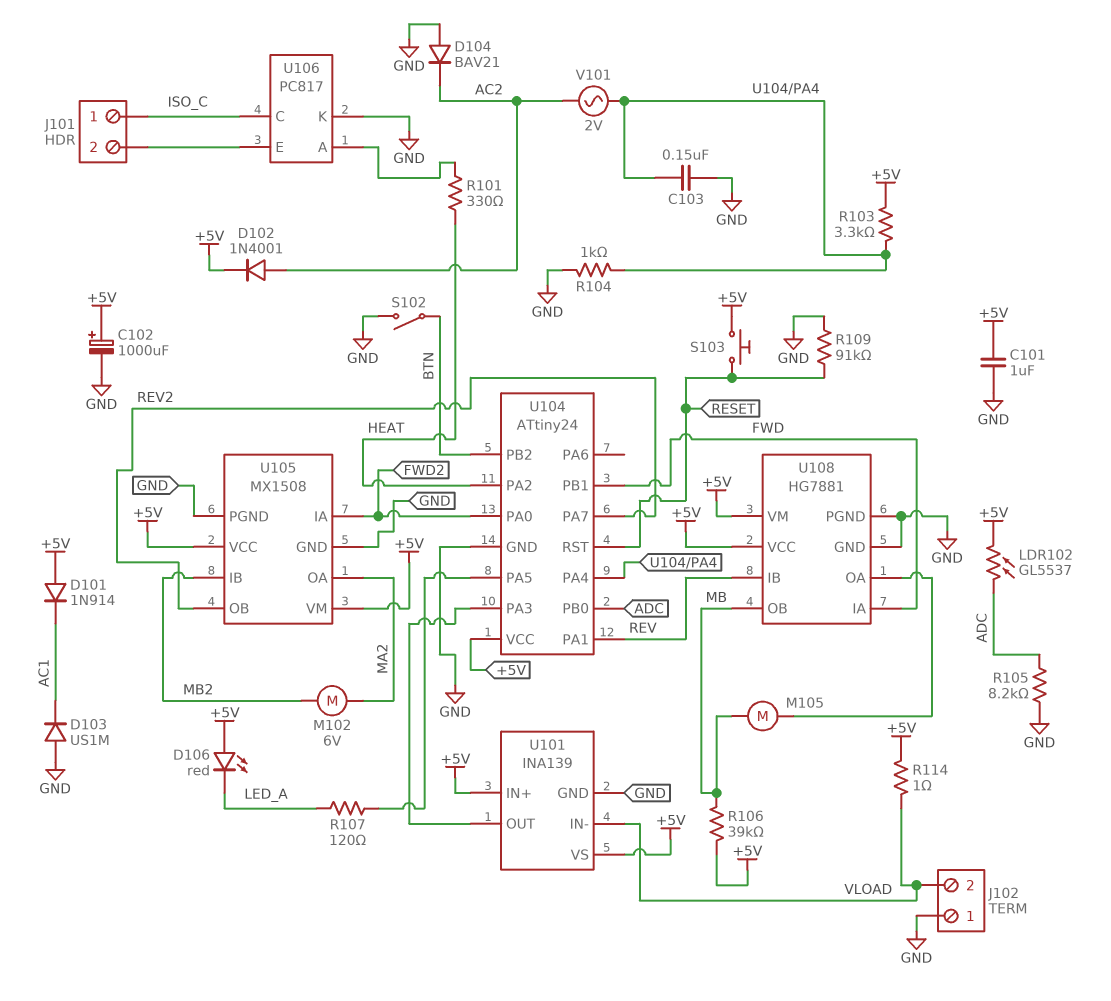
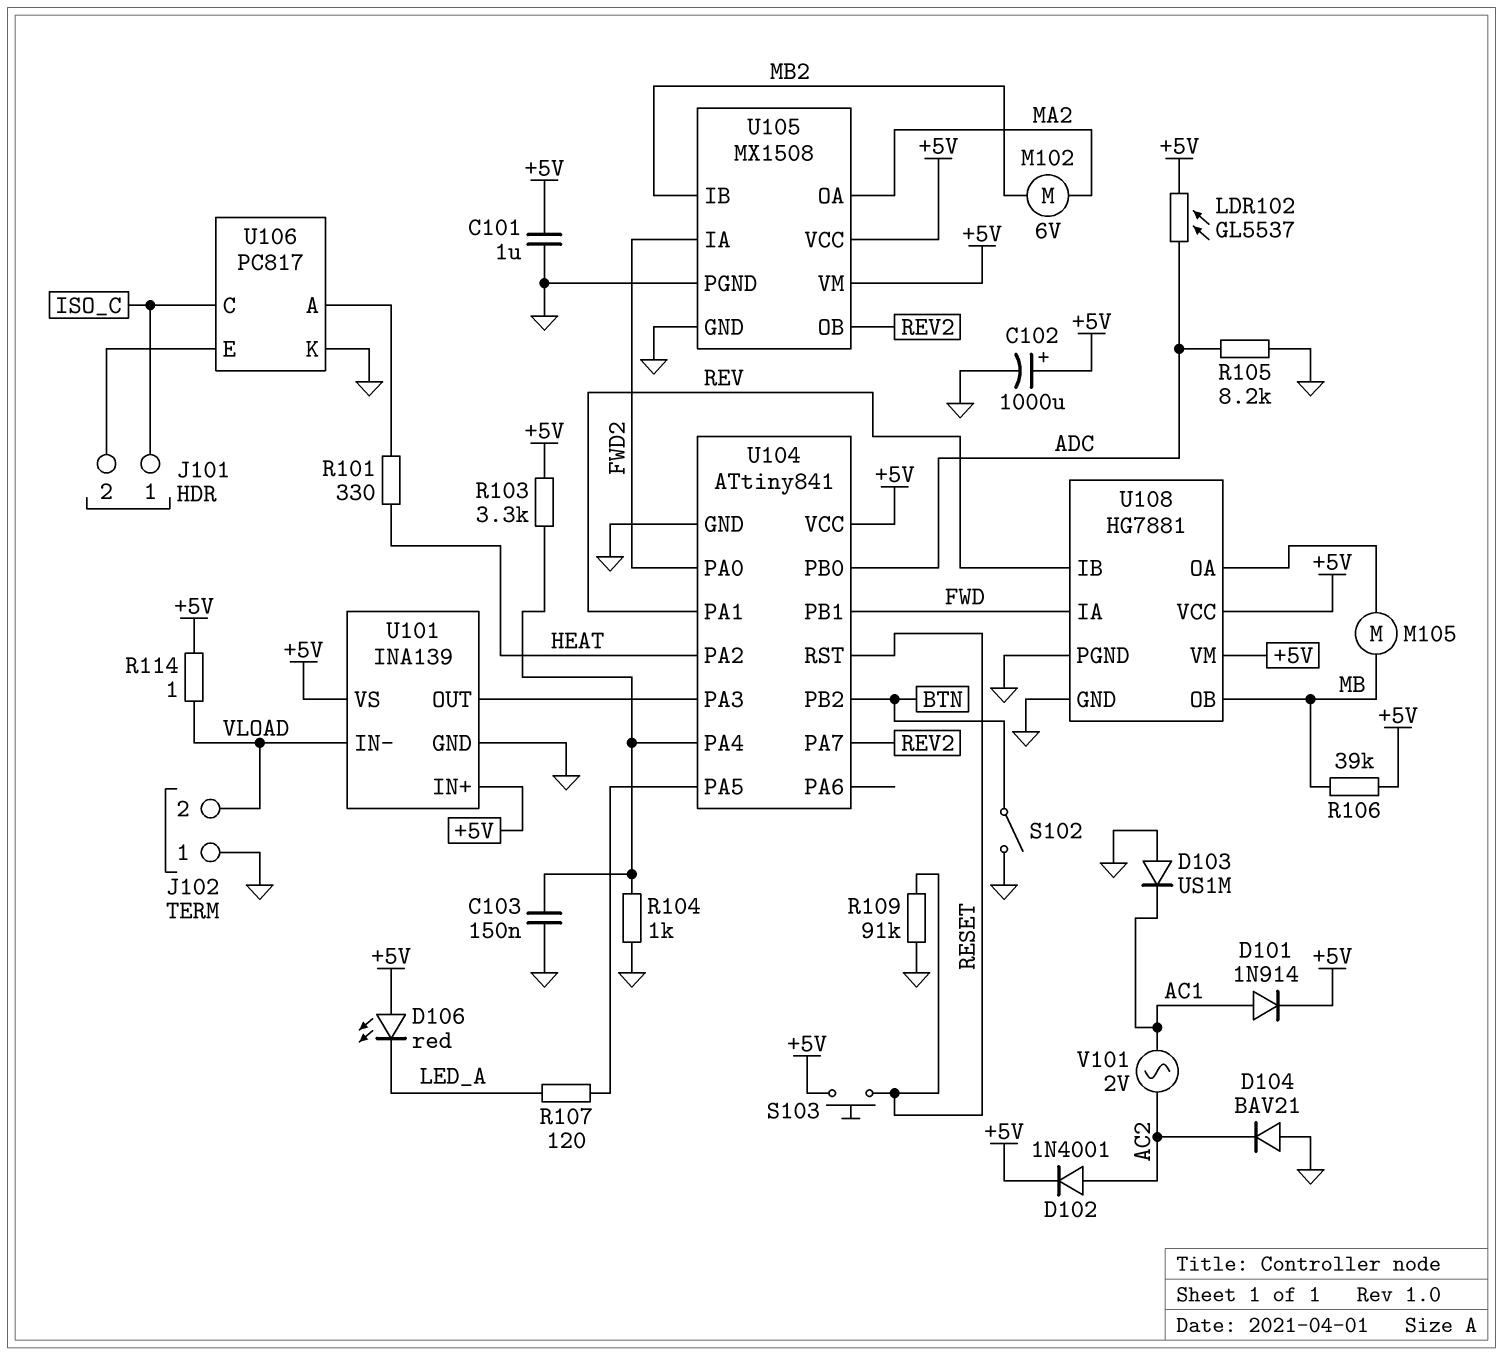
D101: diode 1N914 (A +5V, K AC1) -> diode 1N914 (A AC1, K +5V)
U104: ATtiny24 -> ATtiny841
V101: AC 2V (AC2, U104/PA4) -> AC 2V (AC1, AC2)

